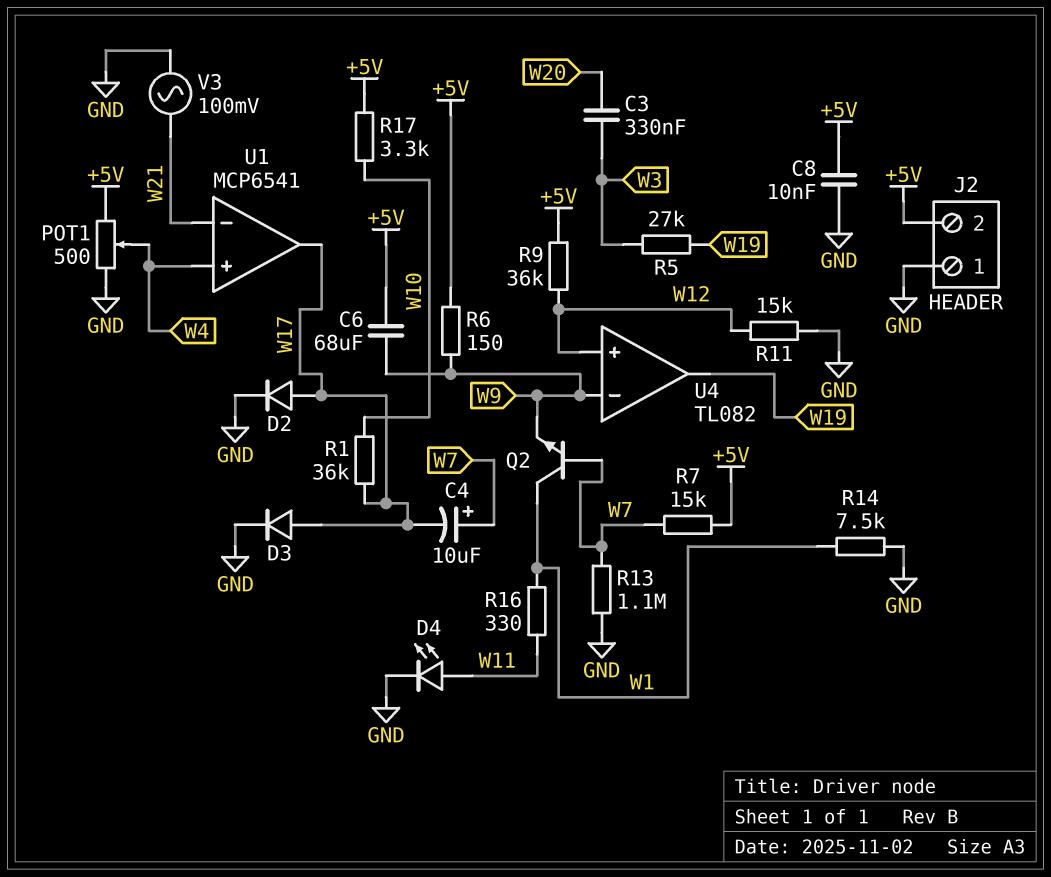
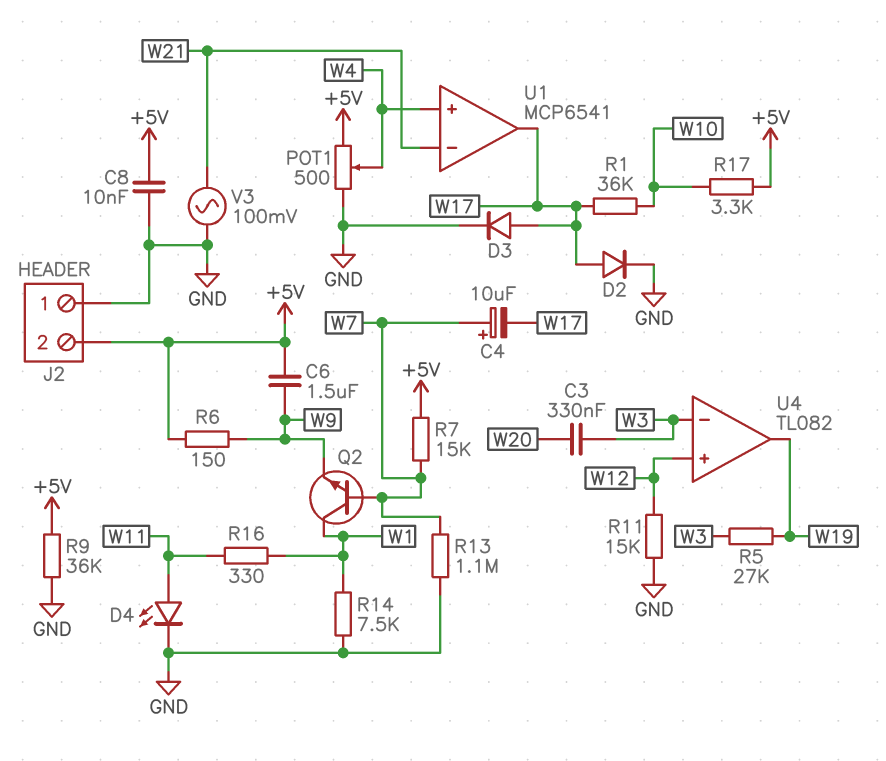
C6: 68uF (+5V, W9) -> 1.5uF (+5V, W9)
R9: 36k (+5V, W12) -> 36k (+5V, GND)
U4 pin in-: W9 -> W3

